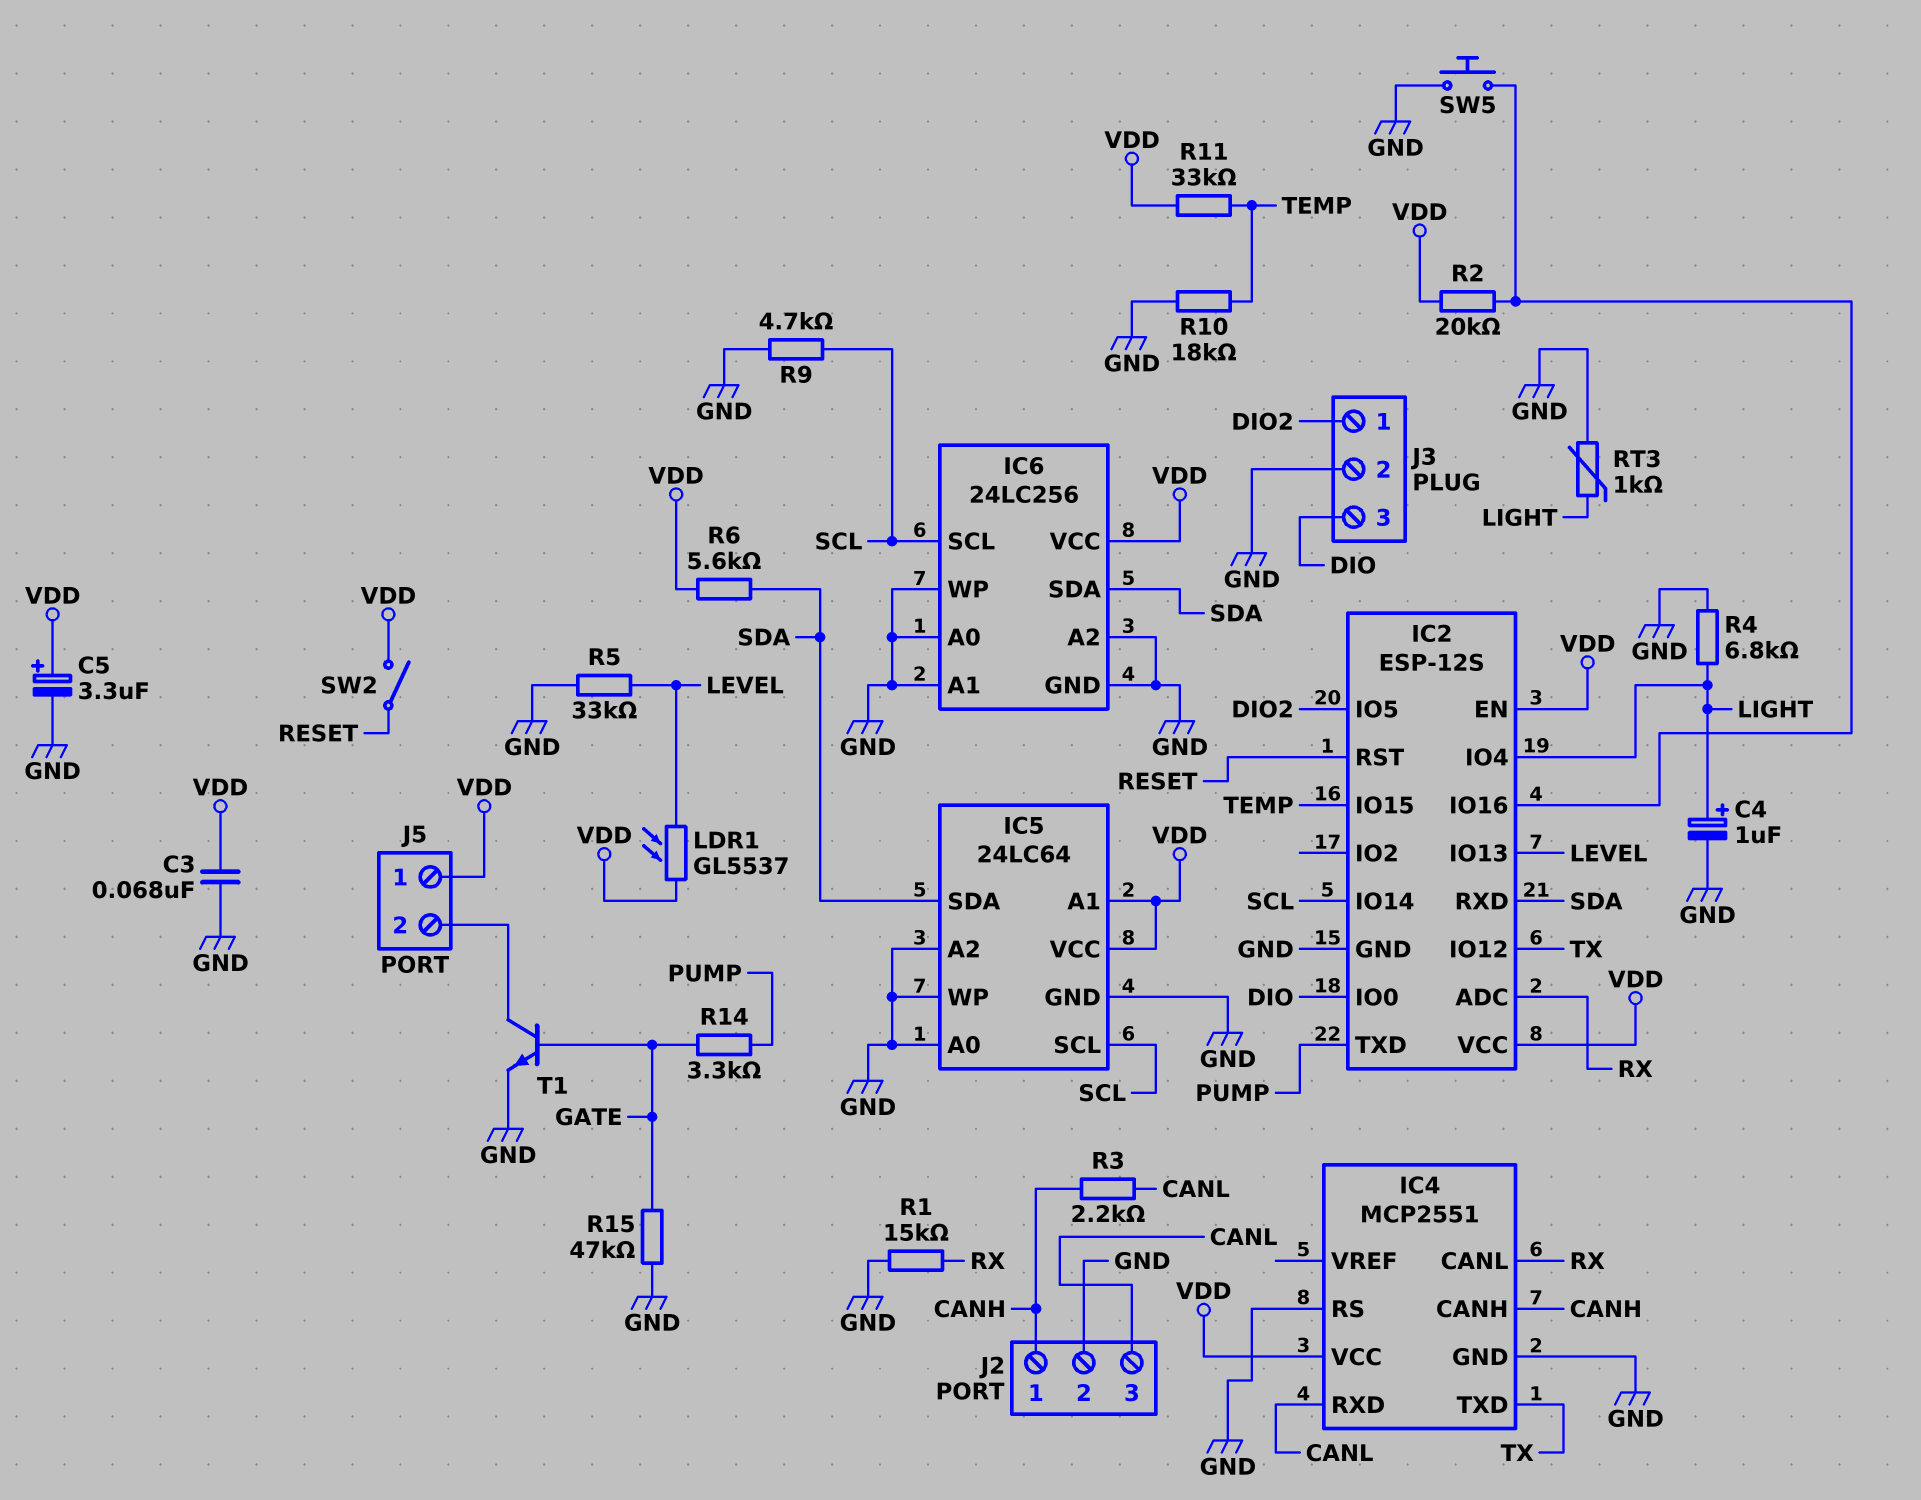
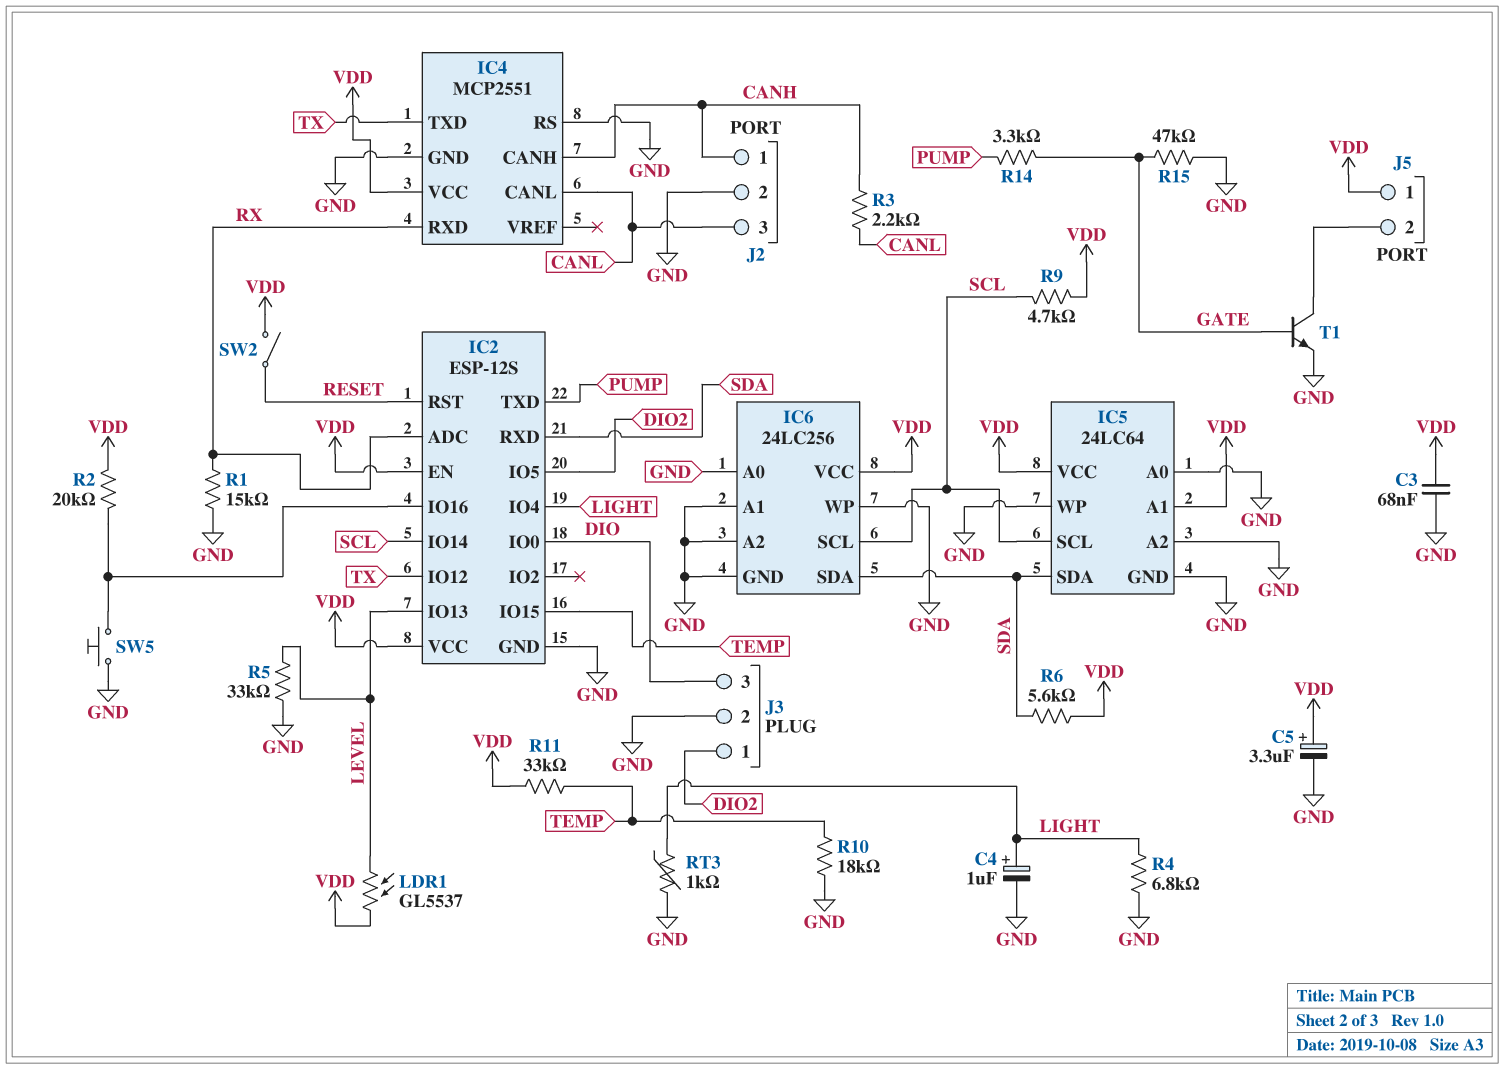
IC4 pin CANL: RX -> CANL
IC4 pin RXD: CANL -> RX
R9: 4.7k (GND, SCL) -> 4.7k (SCL, VDD)

